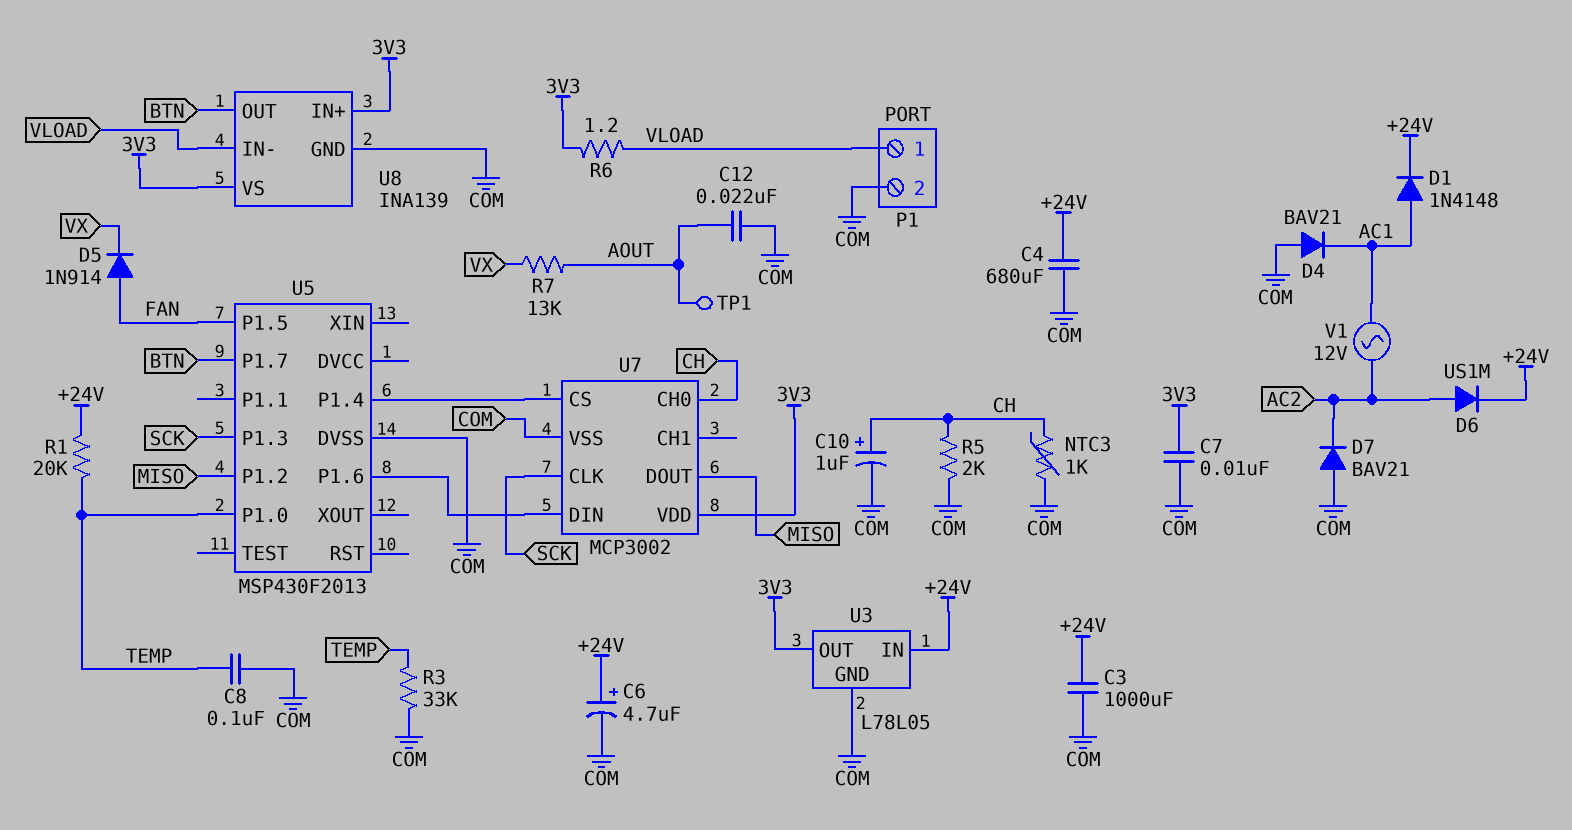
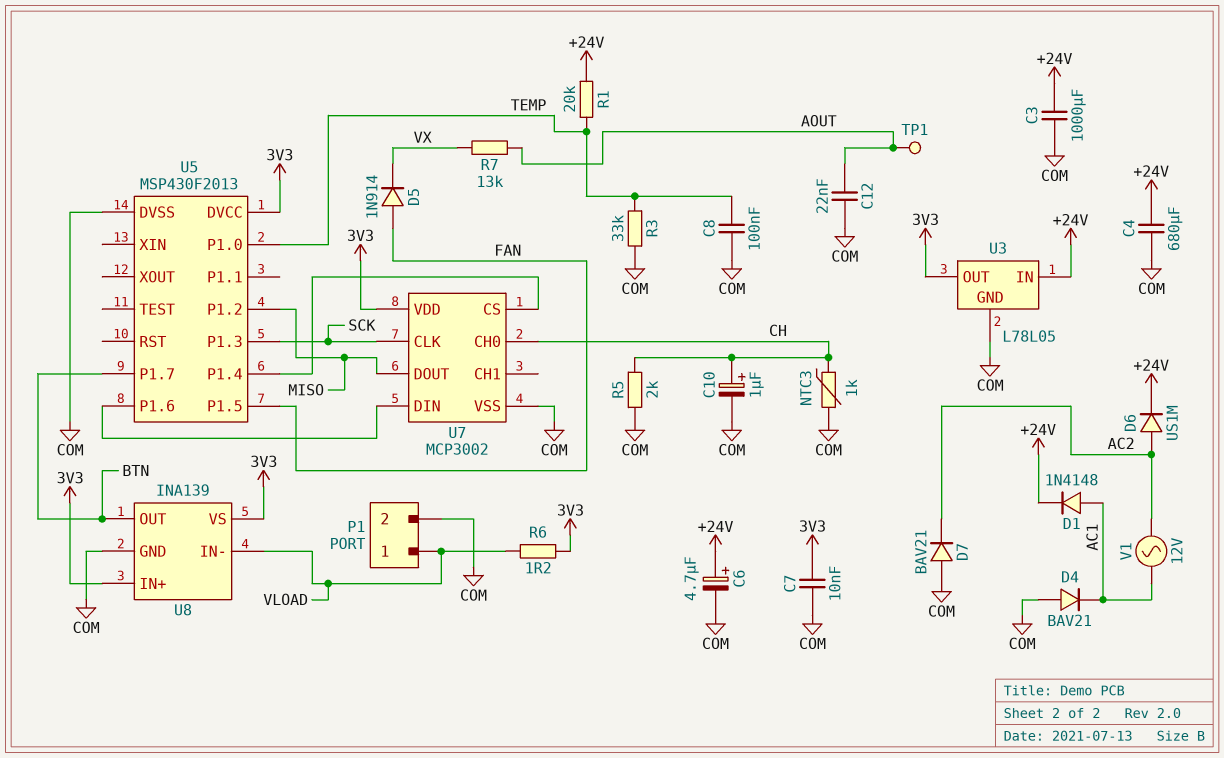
U5 pin DVCC: none -> 3V3

